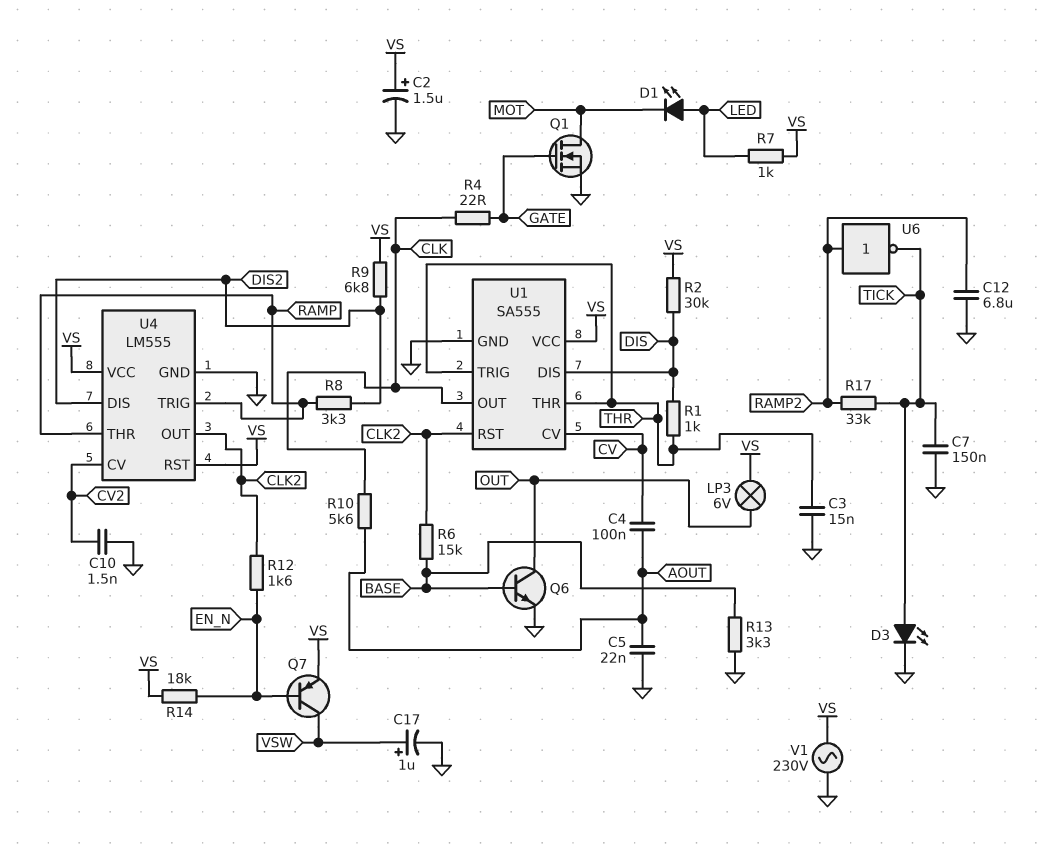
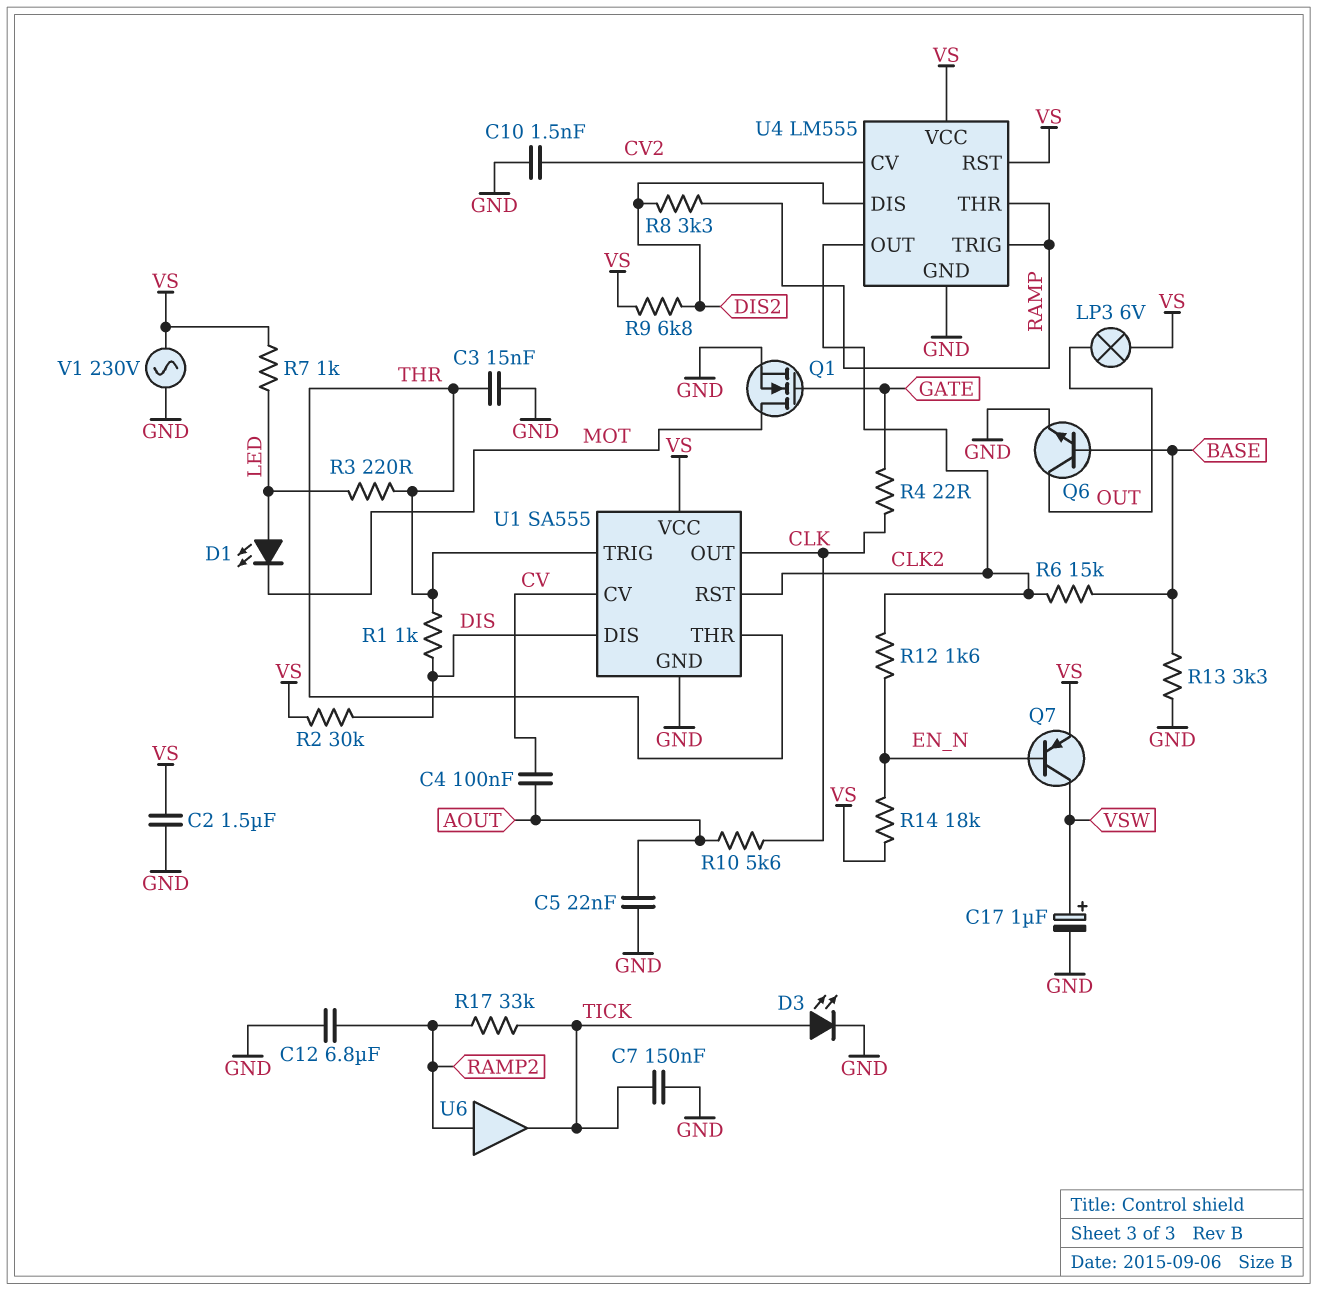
C2: 1.5uF (plus VS, minus GND) -> 1.5uF (GND, VS)
R3: none -> 220 (LED, THR)
U6: NOT (in RAMP2, out TICK) -> buffer (in RAMP2, out TICK)

